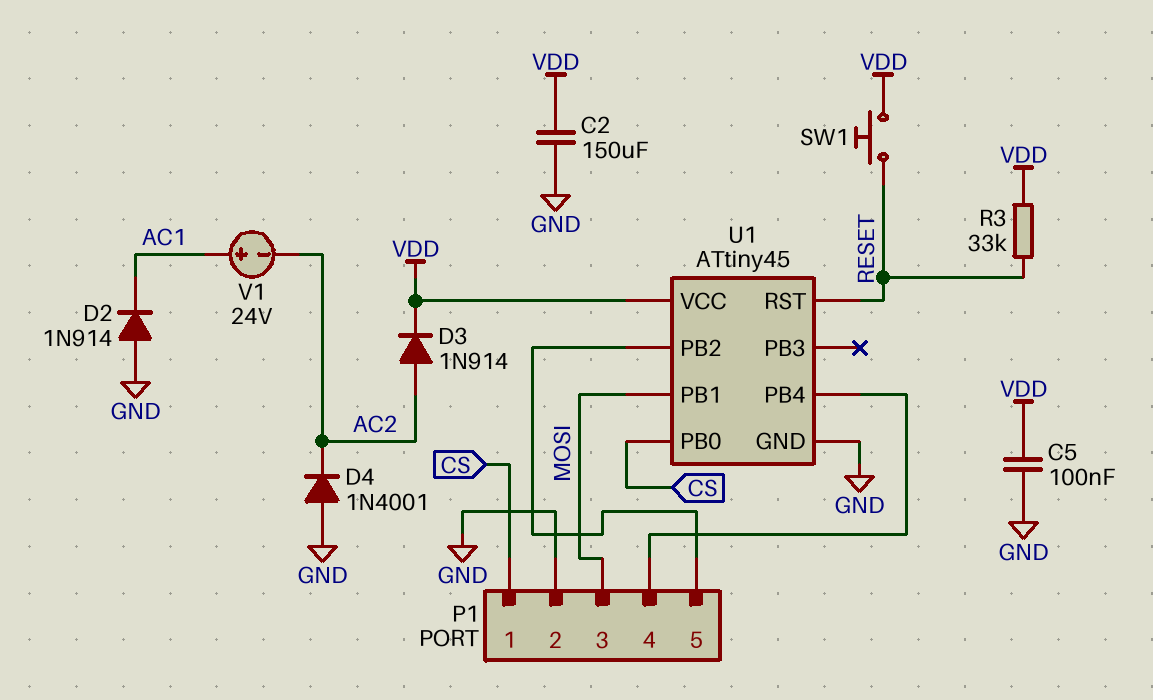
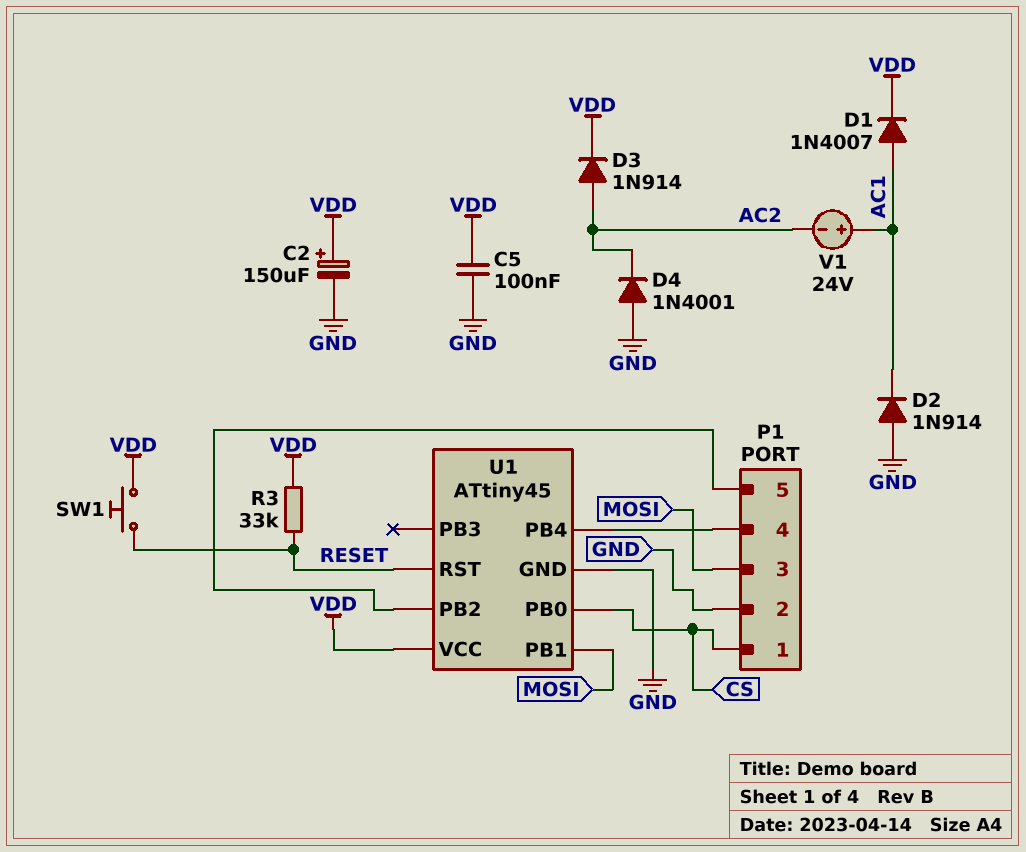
C2: 150uF (GND, VDD) -> 150uF (plus VDD, minus GND)
D1: none -> diode 1N4007 (A AC1, K VDD)

